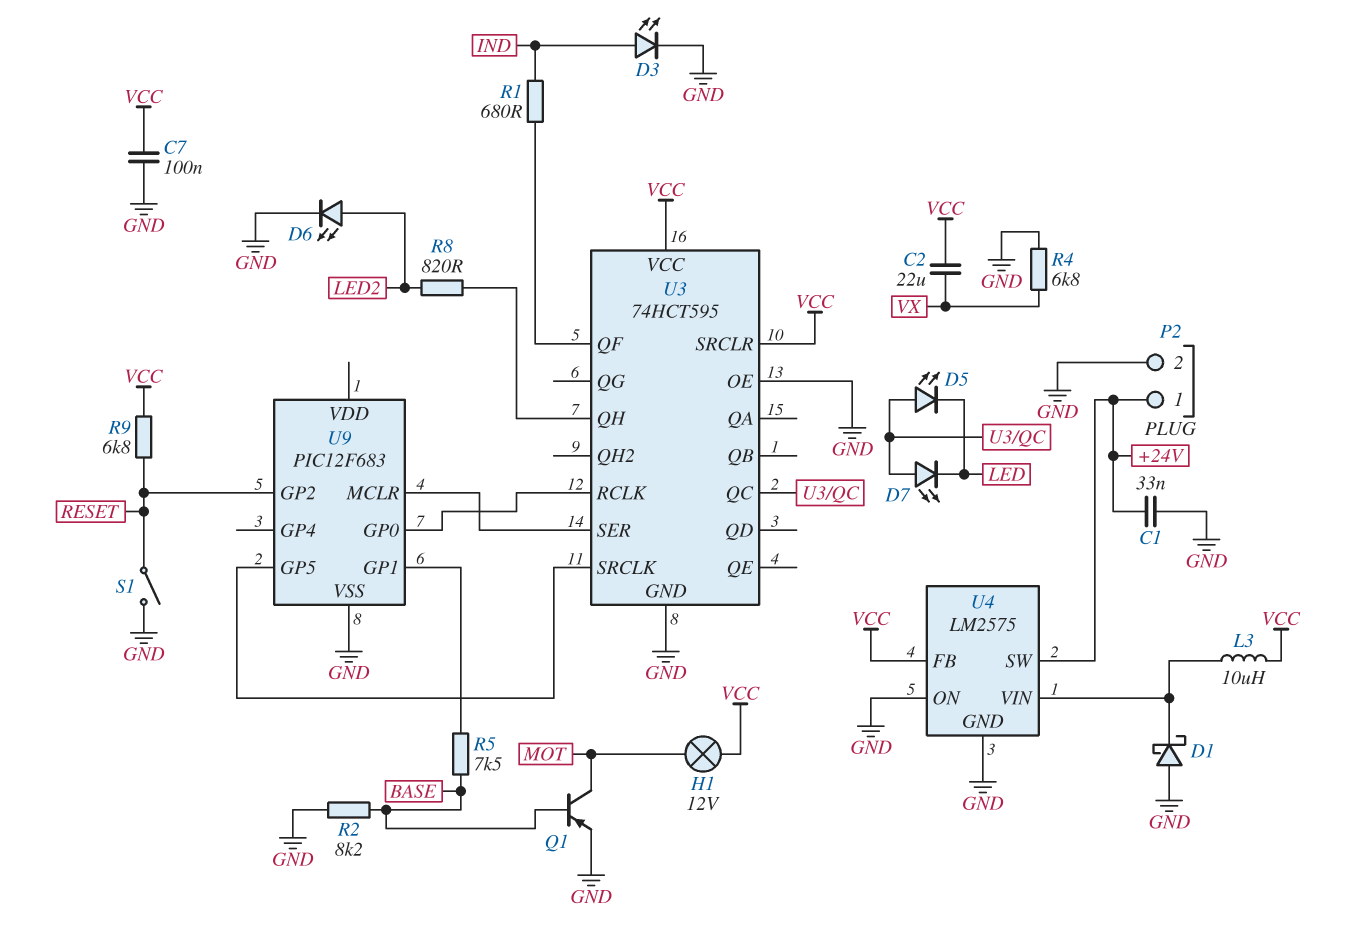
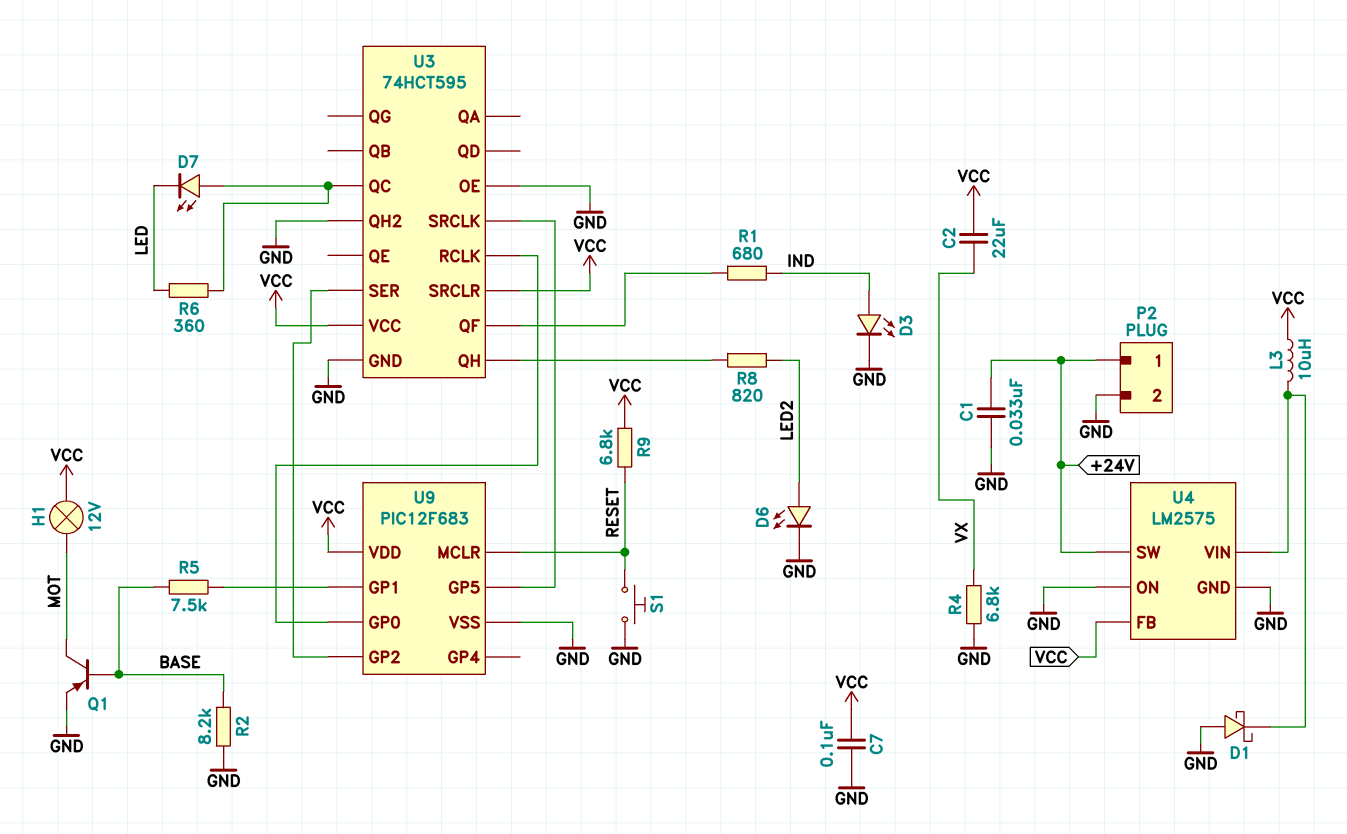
D5: LED (A U3/QC, K LED) -> none
R6: none -> 360 (LED, U3/QC)
S1: switch (GND, RESET) -> button (GND, RESET)
U3 pin QH2: none -> GND
U9 pin GP2: RESET -> U3/SER
U9 pin MCLR: U3/SER -> RESET
U9 pin VDD: none -> VCC

